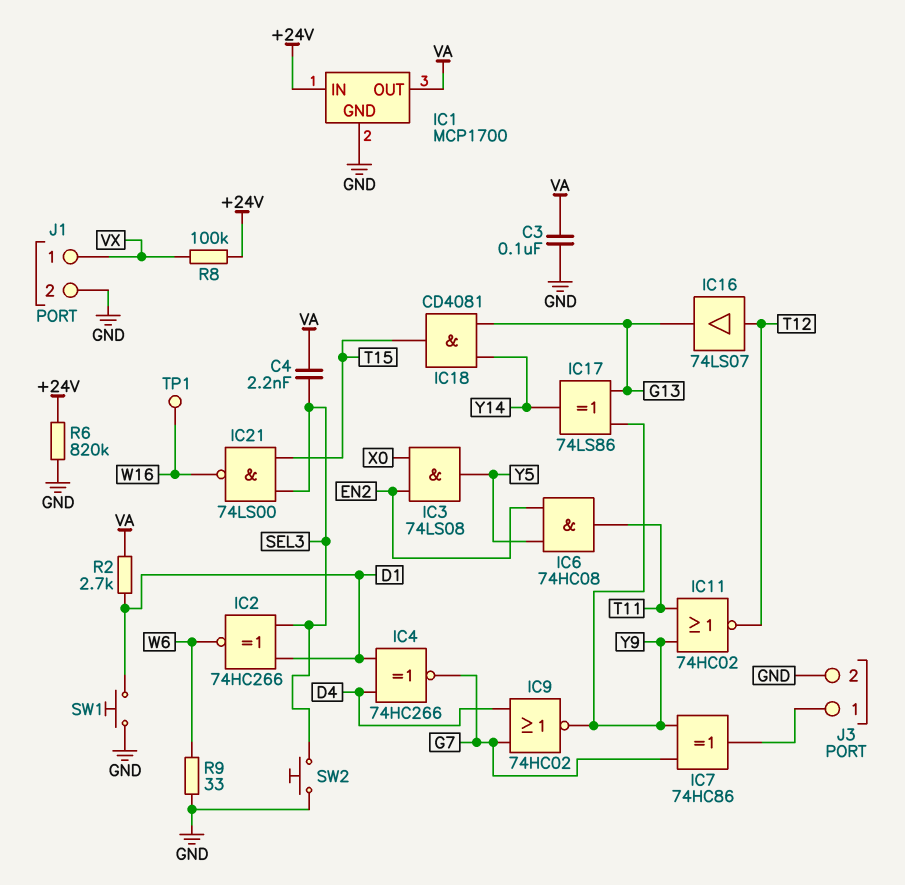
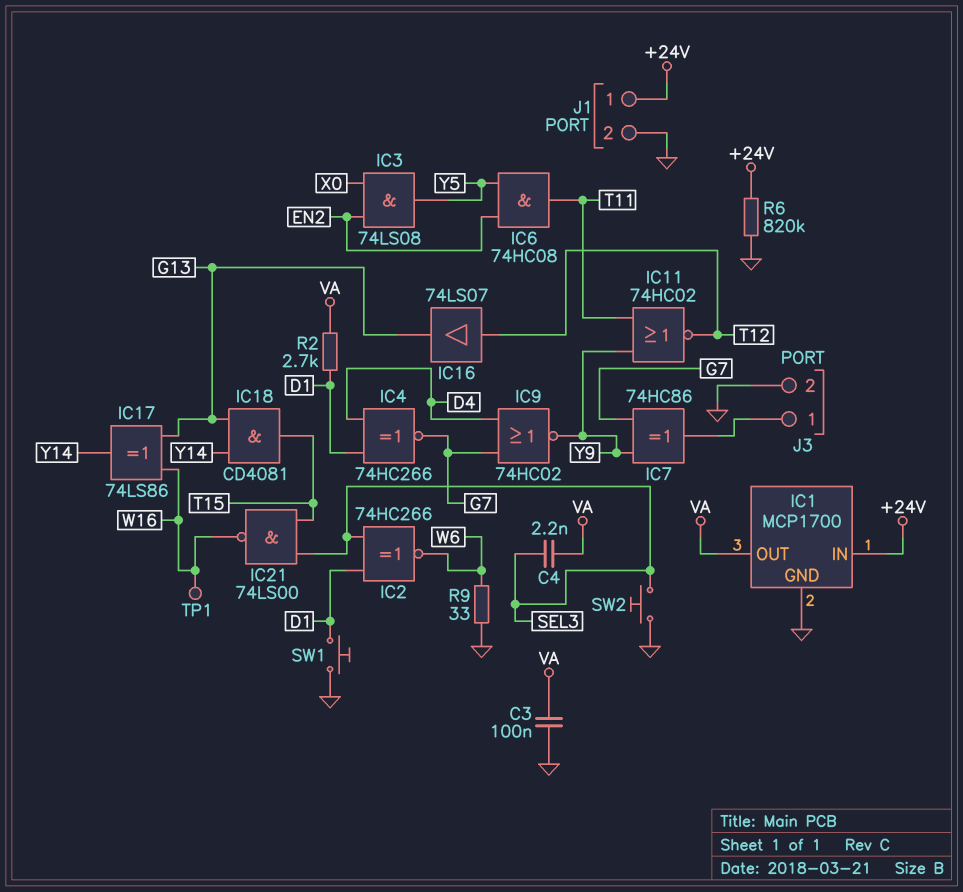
IC17: XOR 74LS86 (in G13, in Y9, out Y14) -> XOR 74LS86 (in G13, in W16, out Y14)
J1 pin 1: VX -> +24V
R8: 100k (+24V, VX) -> none

